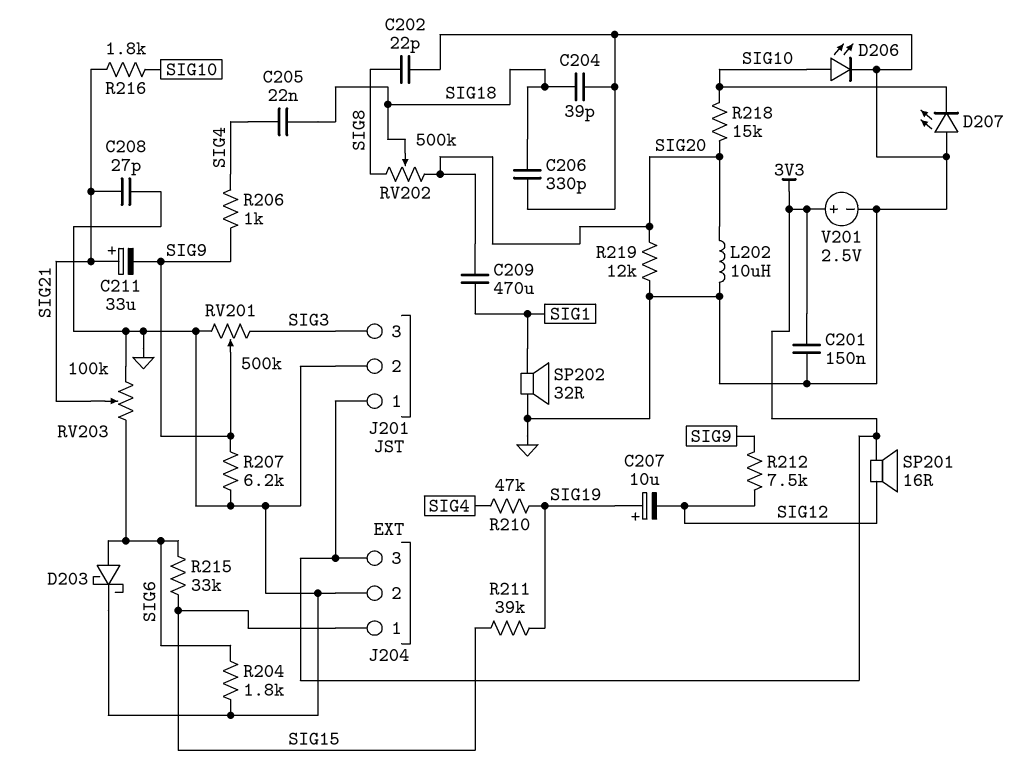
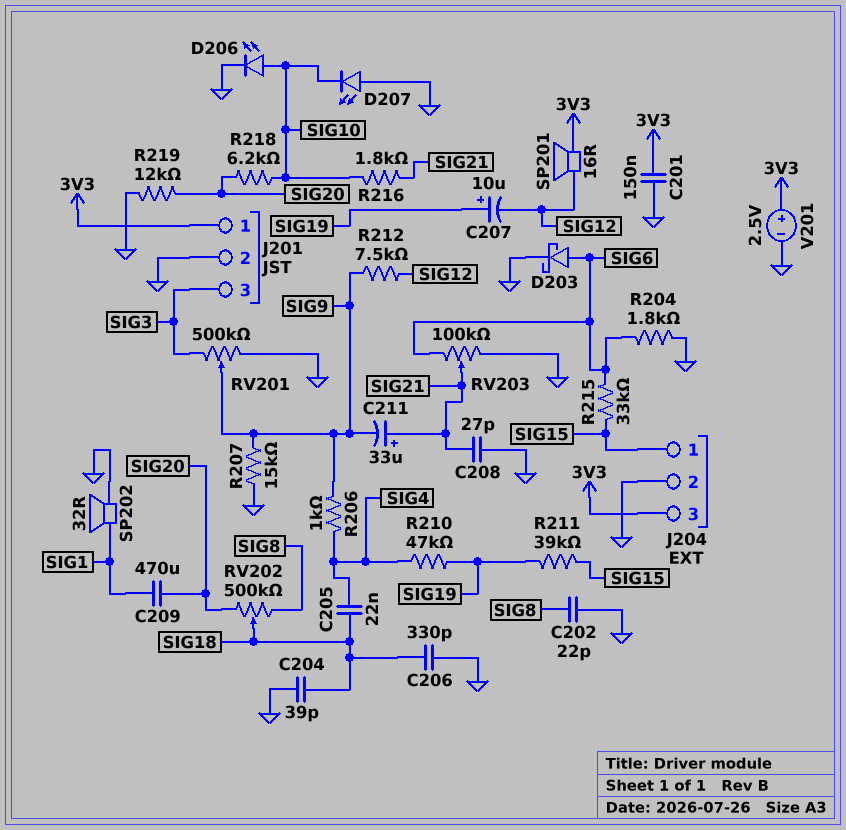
L202: 10uH (GND, SIG20) -> none
R207: 6.2k (GND, SIG9) -> 15k (GND, SIG9)
R218: 15k (SIG10, SIG20) -> 6.2k (SIG10, SIG20)

